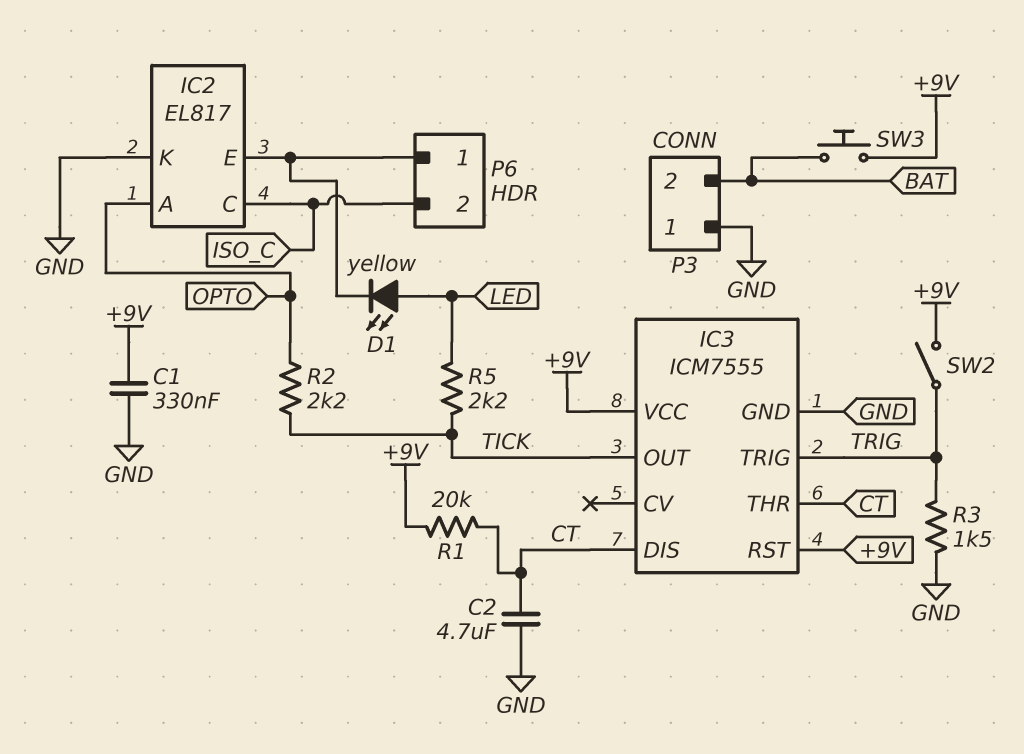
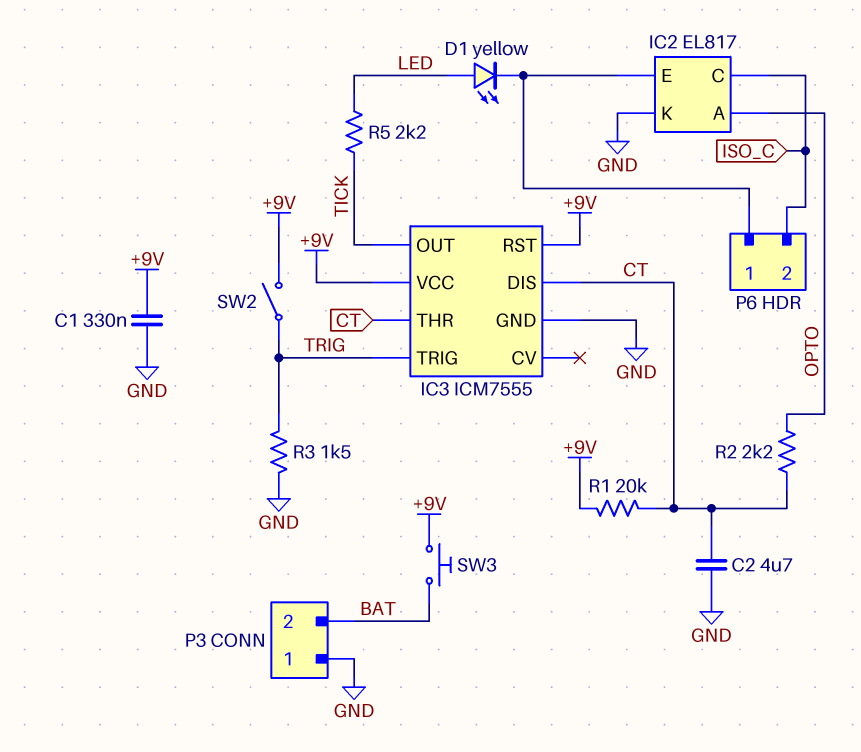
R2: 2.2k (OPTO, TICK) -> 2.2k (CT, OPTO)

